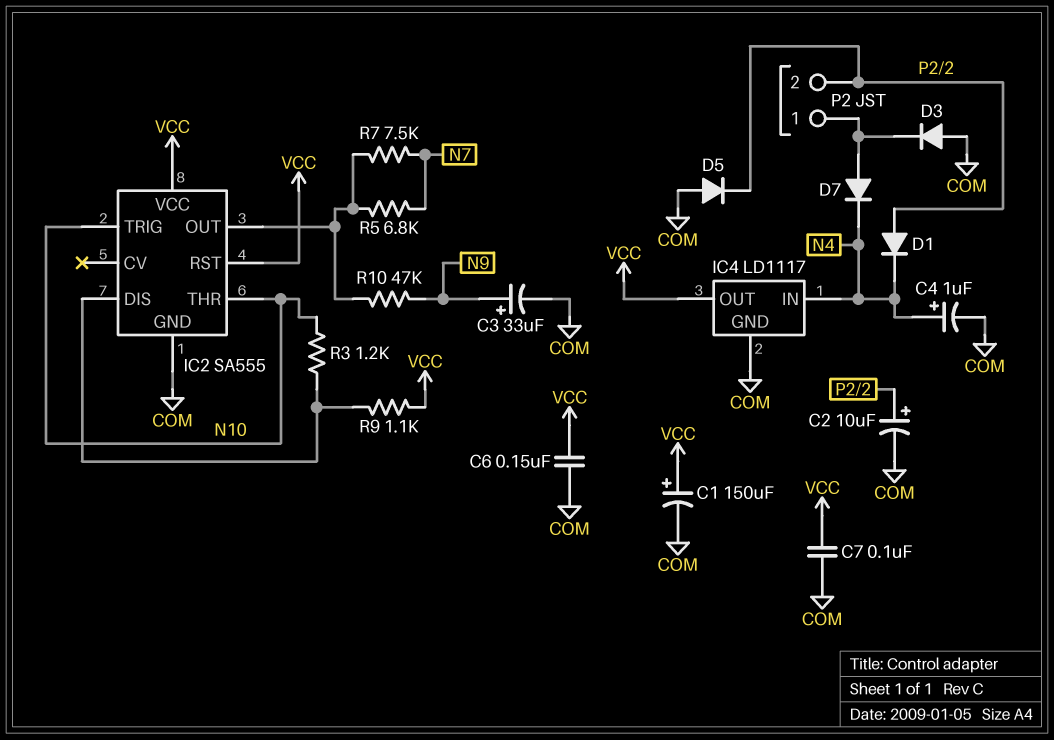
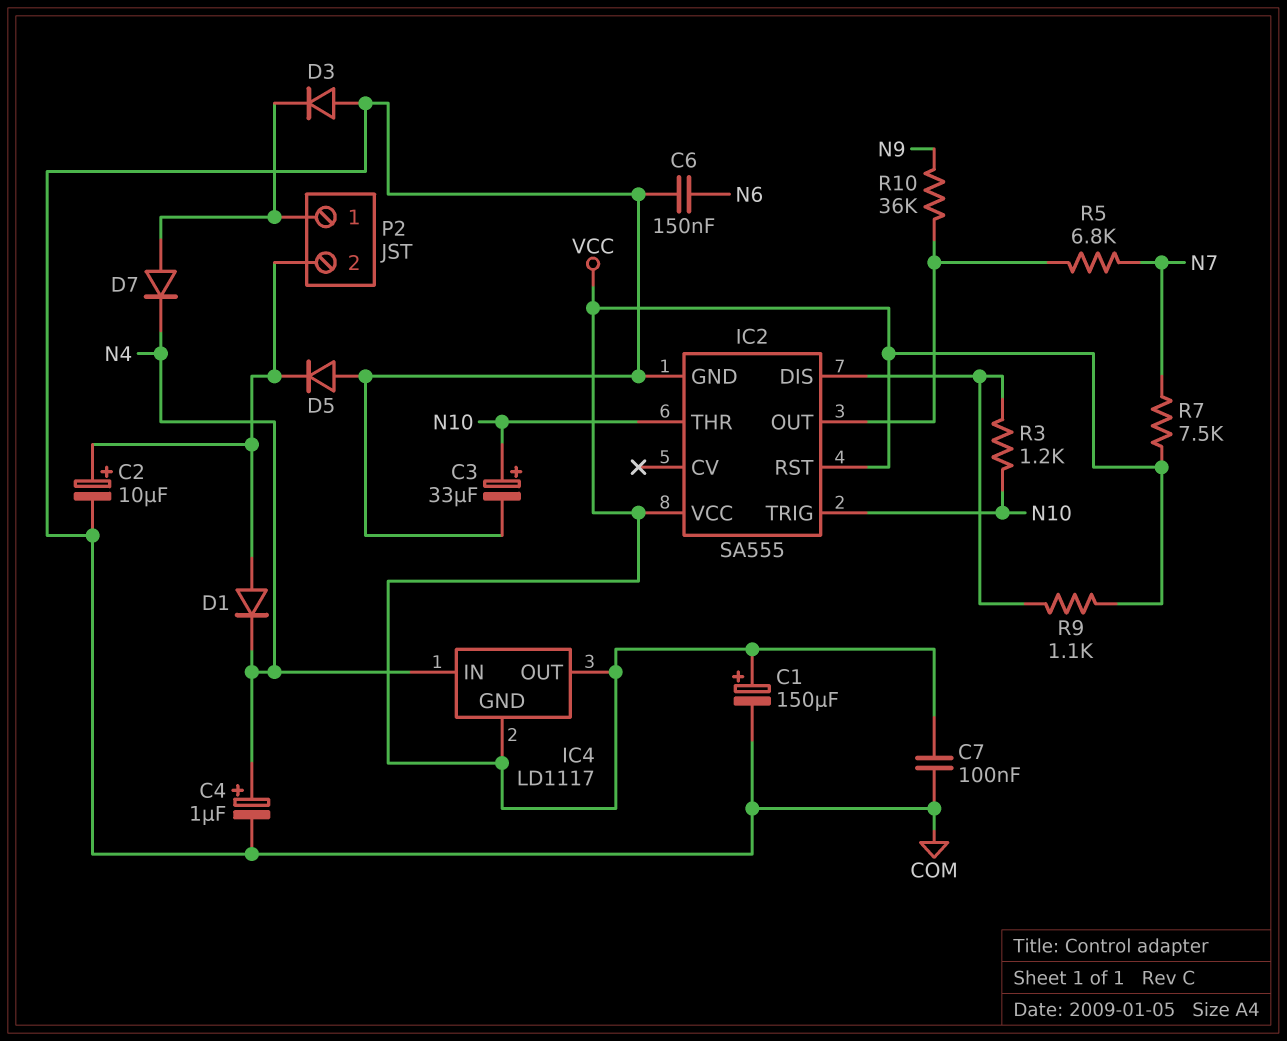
C3: 33uF (plus N9, minus COM) -> 33uF (plus N10, minus COM)
C6: 150nF (COM, VCC) -> 150nF (COM, N6)
IC4 pin GND: COM -> VCC
R7: 7.5k (IC2/OUT, N7) -> 7.5k (N7, VCC)
R10: 47k (IC2/OUT, N9) -> 36k (IC2/OUT, N9)

